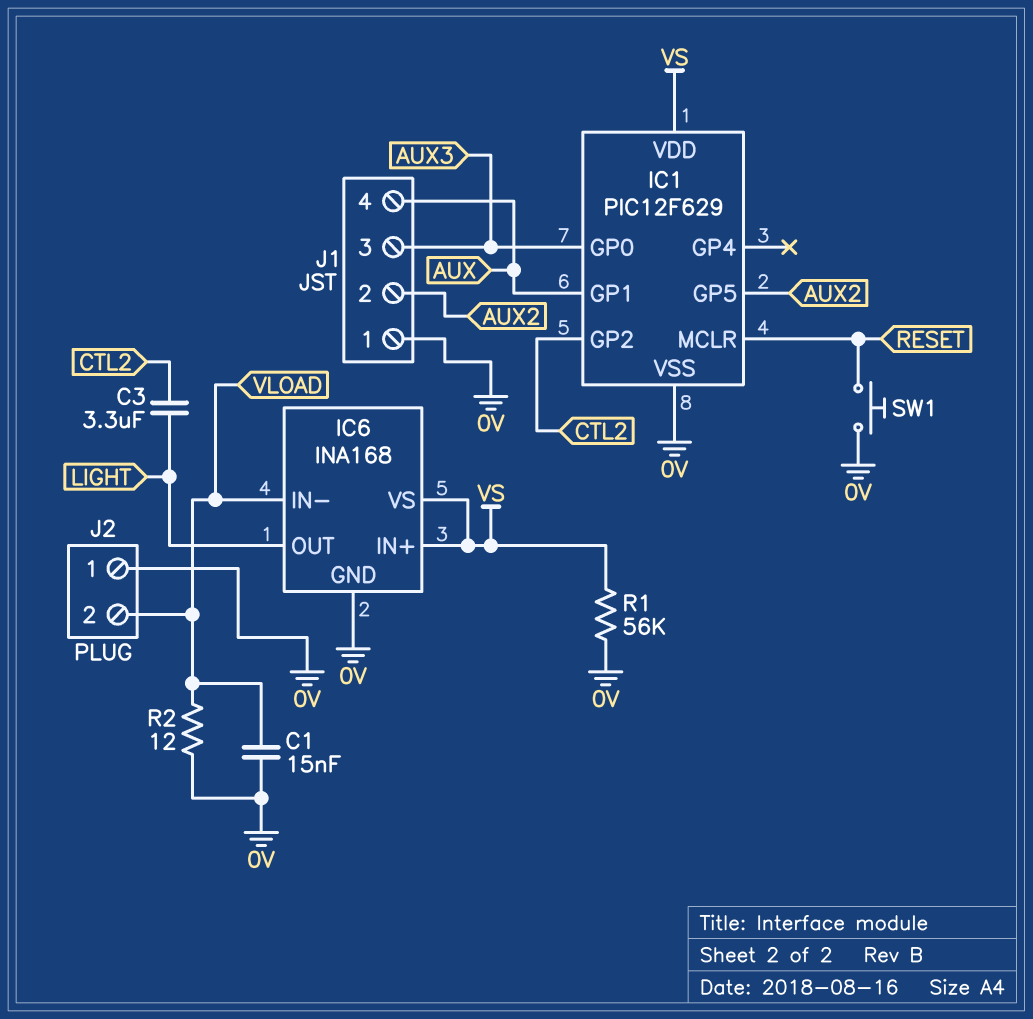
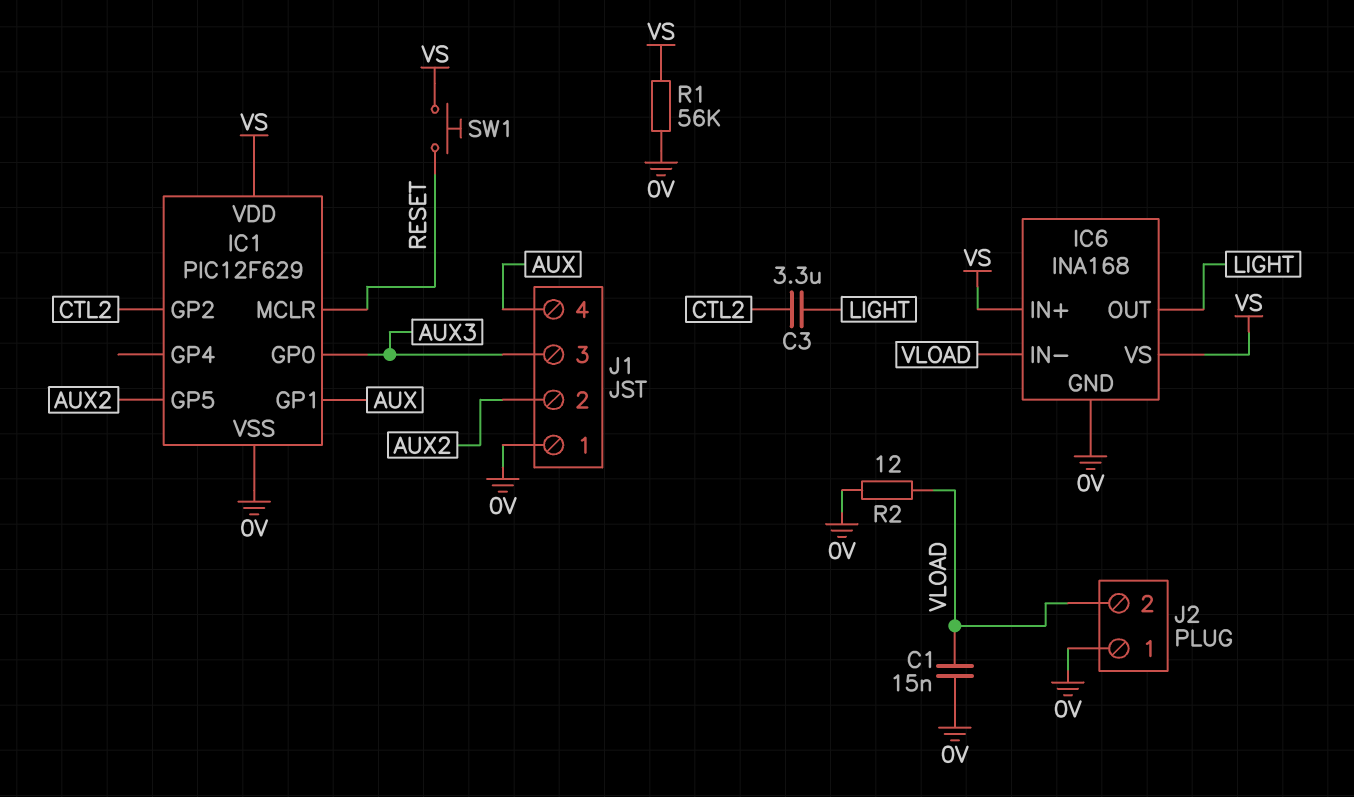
SW1: button (0V, RESET) -> button (RESET, VS)

